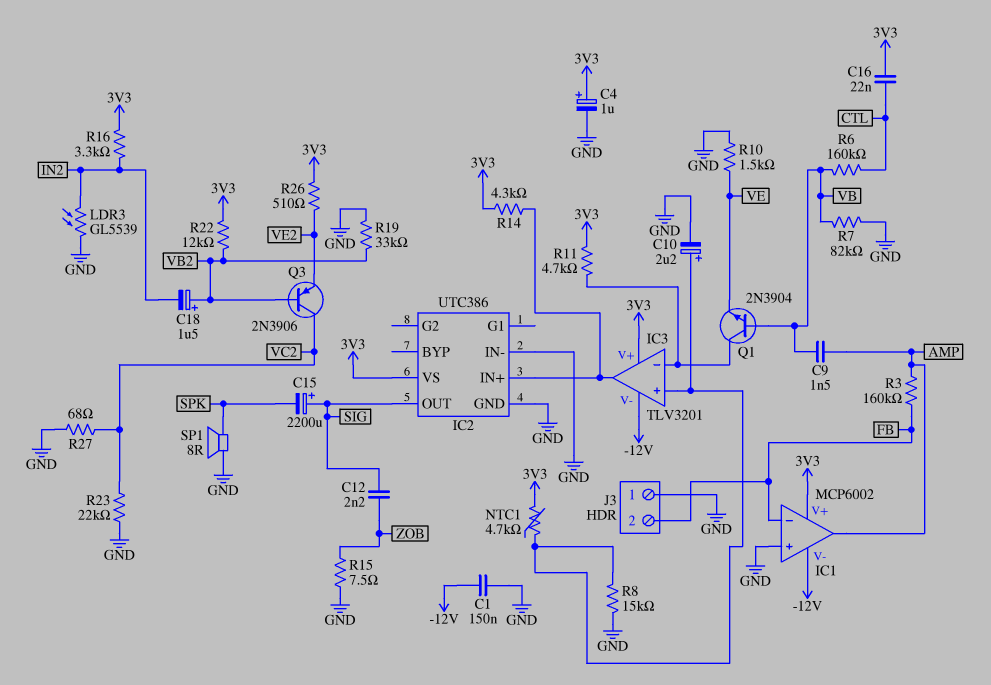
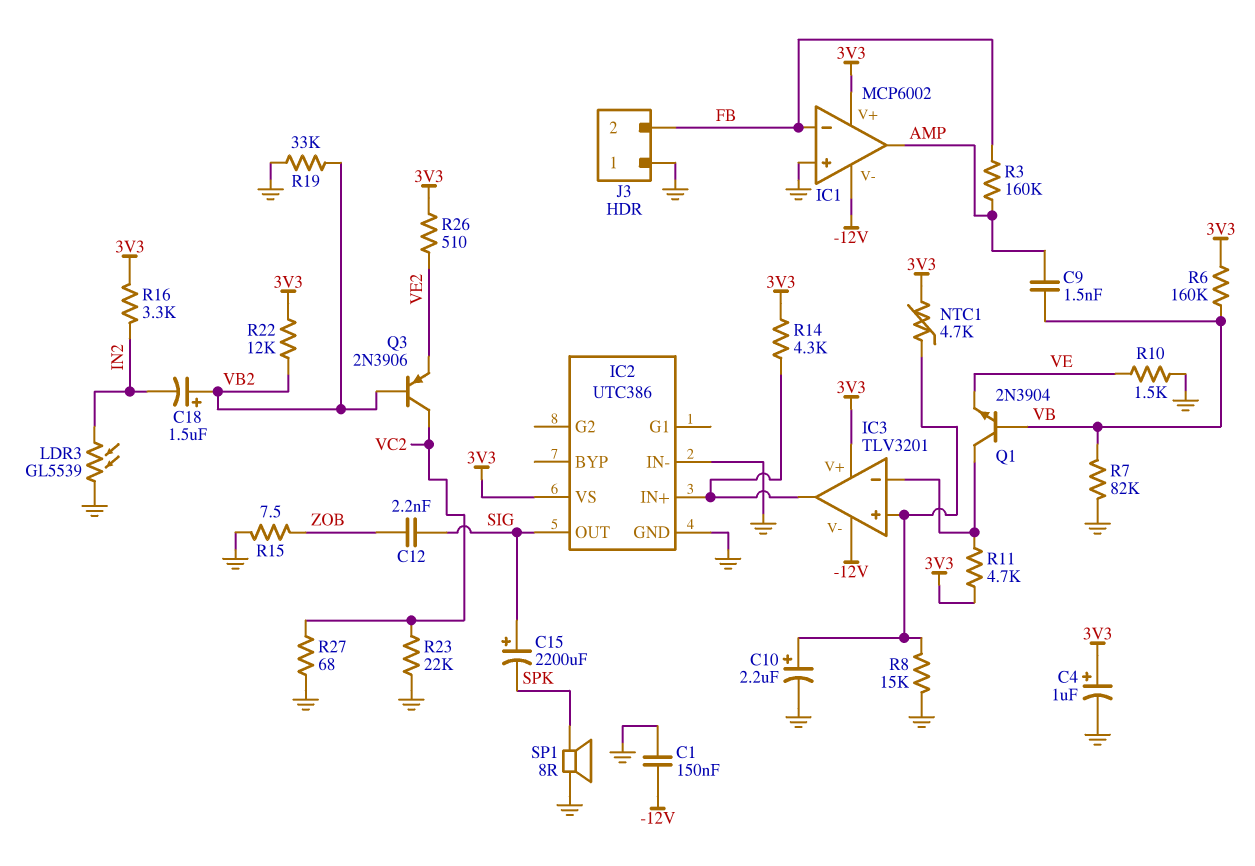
C16: 22nF (3V3, CTL) -> none
R6: 160k (CTL, VB) -> 160k (3V3, VB)

